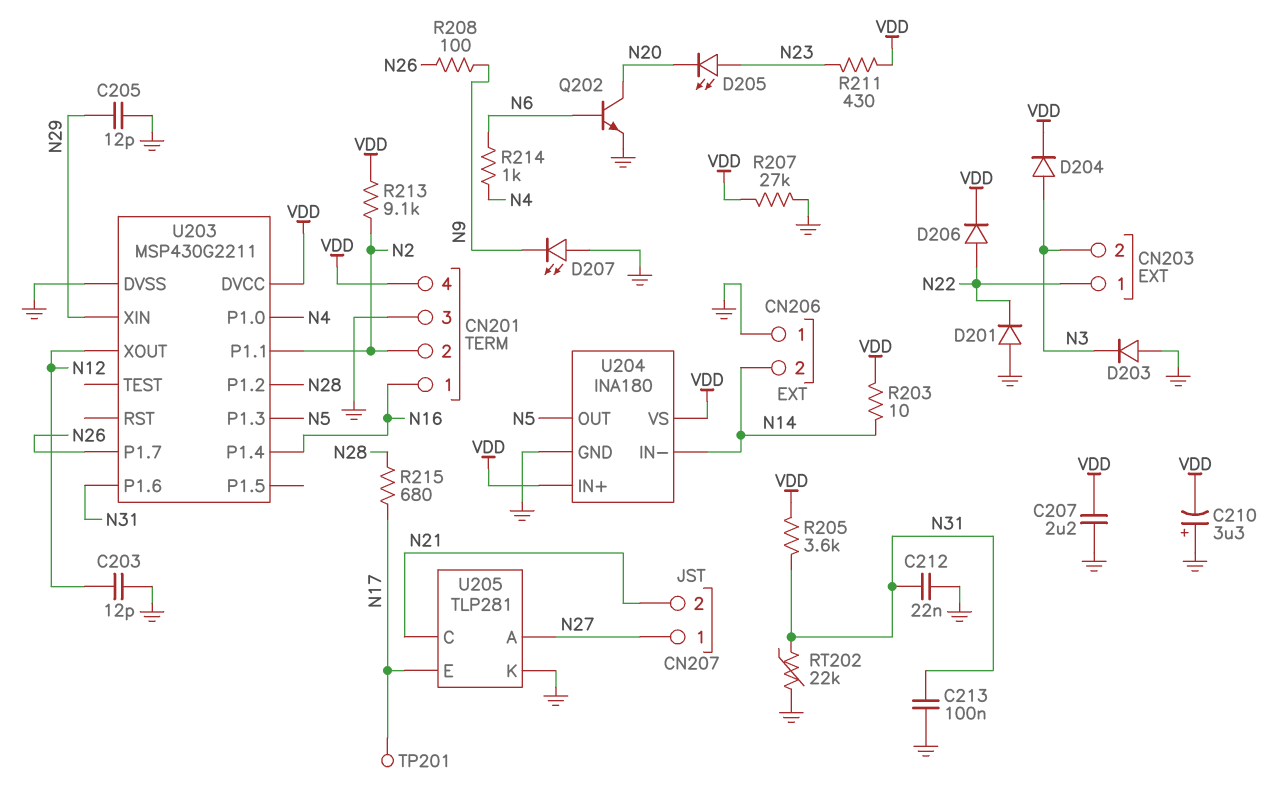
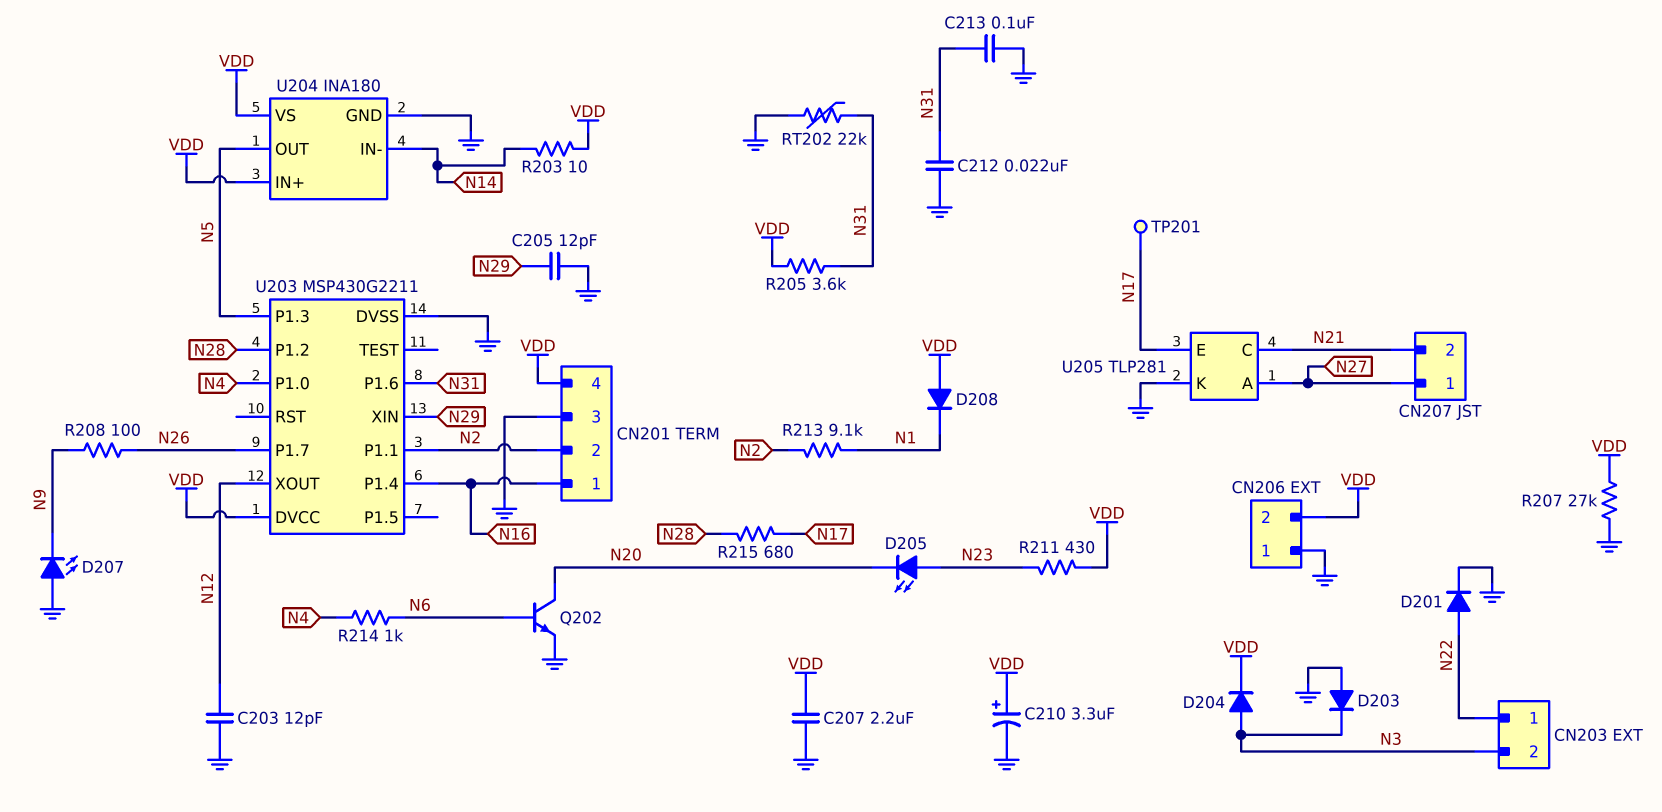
C210: 3.3uF (plus GND, minus VDD) -> 3.3uF (plus VDD, minus GND)
CN206 pin 2: N14 -> VDD
D201: diode (A GND, K N22) -> diode (A N22, K GND)
D206: diode (A N22, K VDD) -> none
D208: none -> diode (A VDD, K N1)
R213: 9.1k (N2, VDD) -> 9.1k (N1, N2)

